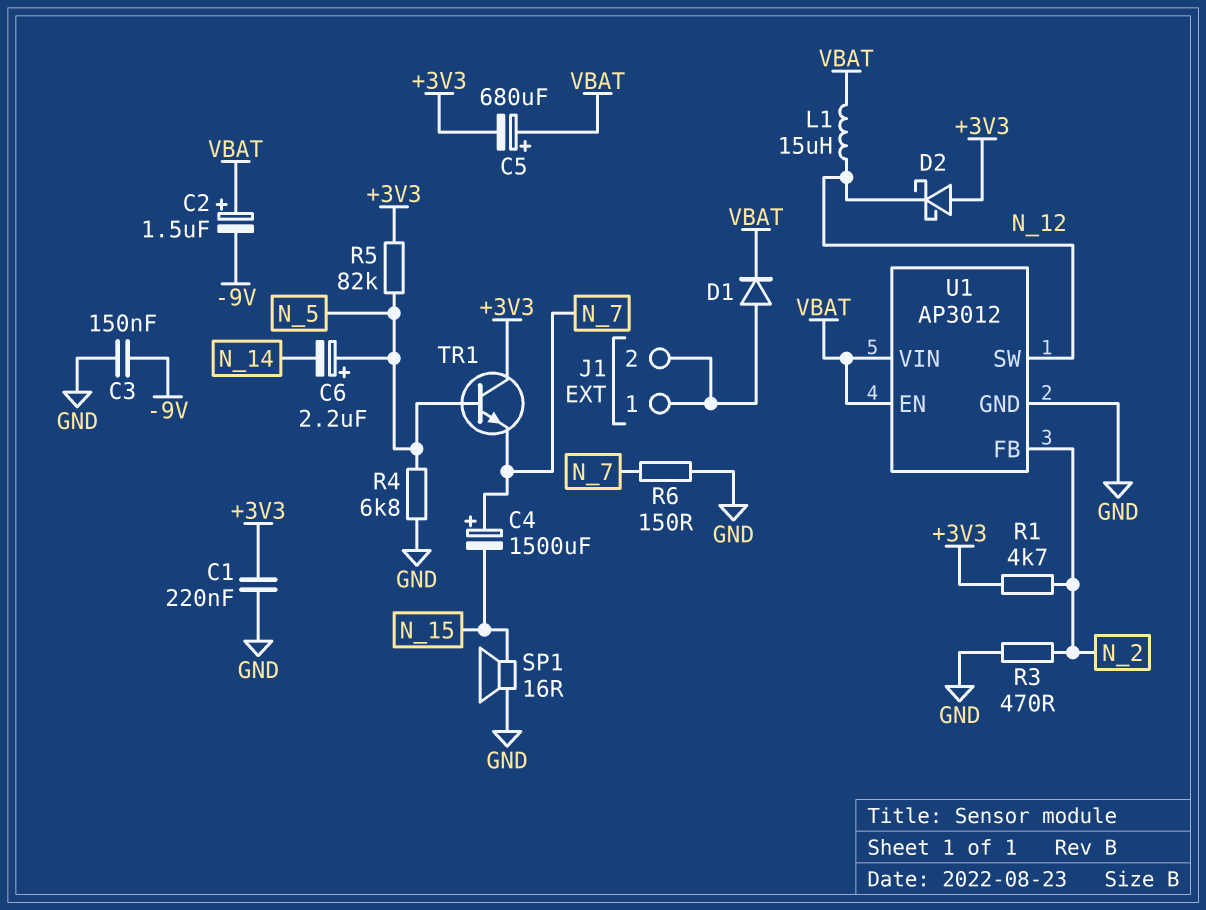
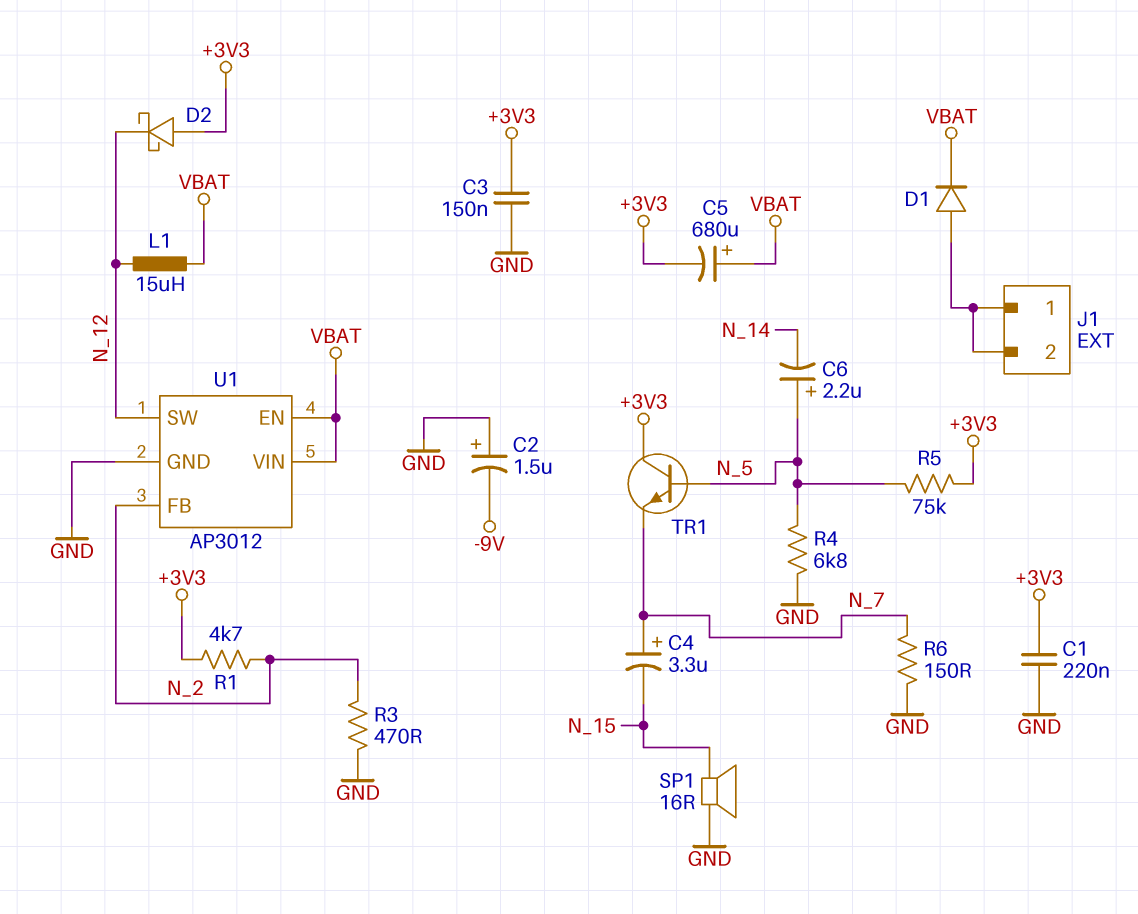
C2: 1.5uF (plus VBAT, minus -9V) -> 1.5uF (plus GND, minus -9V)
C3: 150nF (-9V, GND) -> 150nF (+3V3, GND)
C4: 1500uF (plus N_7, minus N_15) -> 3.3uF (plus N_7, minus N_15)
R5: 82k (+3V3, N_5) -> 75k (+3V3, N_5)

